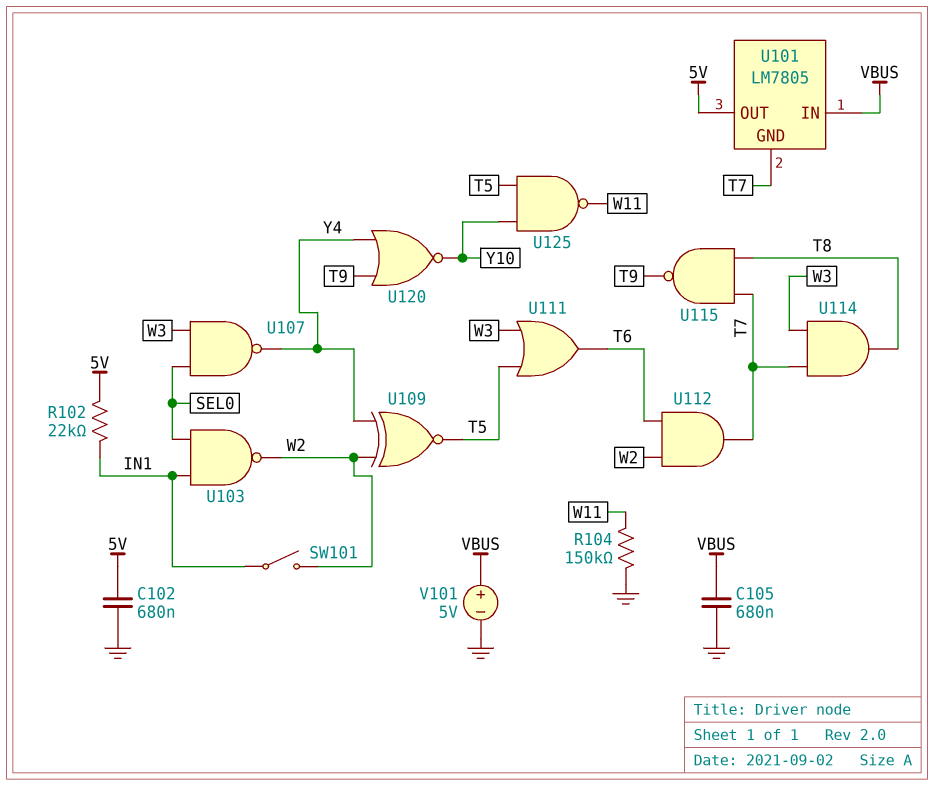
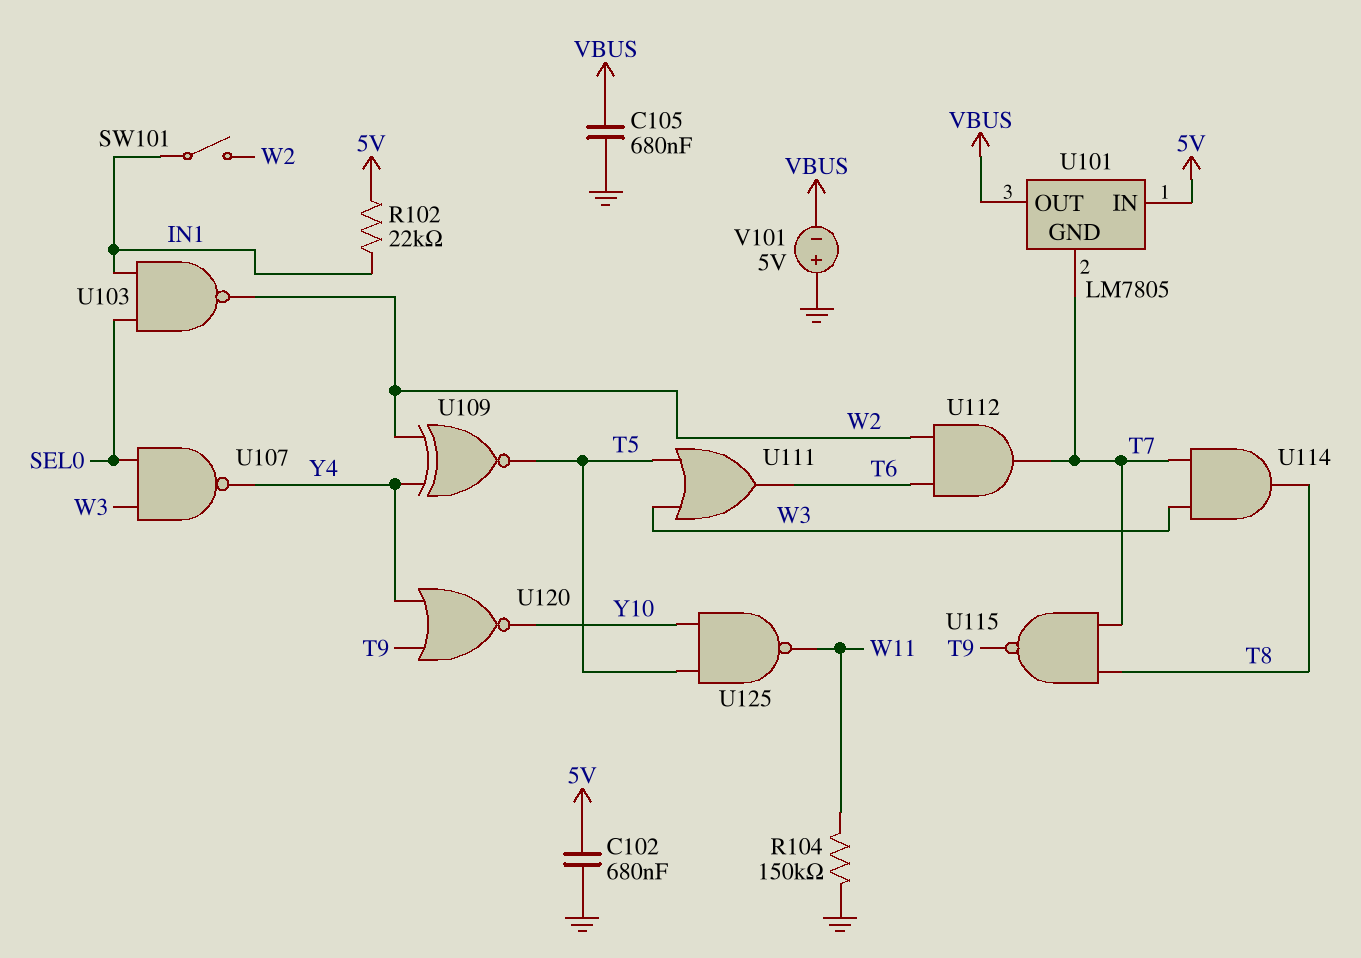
U101 pin IN: VBUS -> 5V
U101 pin OUT: 5V -> VBUS
V101: 5V (plus VBUS, minus GND) -> 5V (plus GND, minus VBUS)

